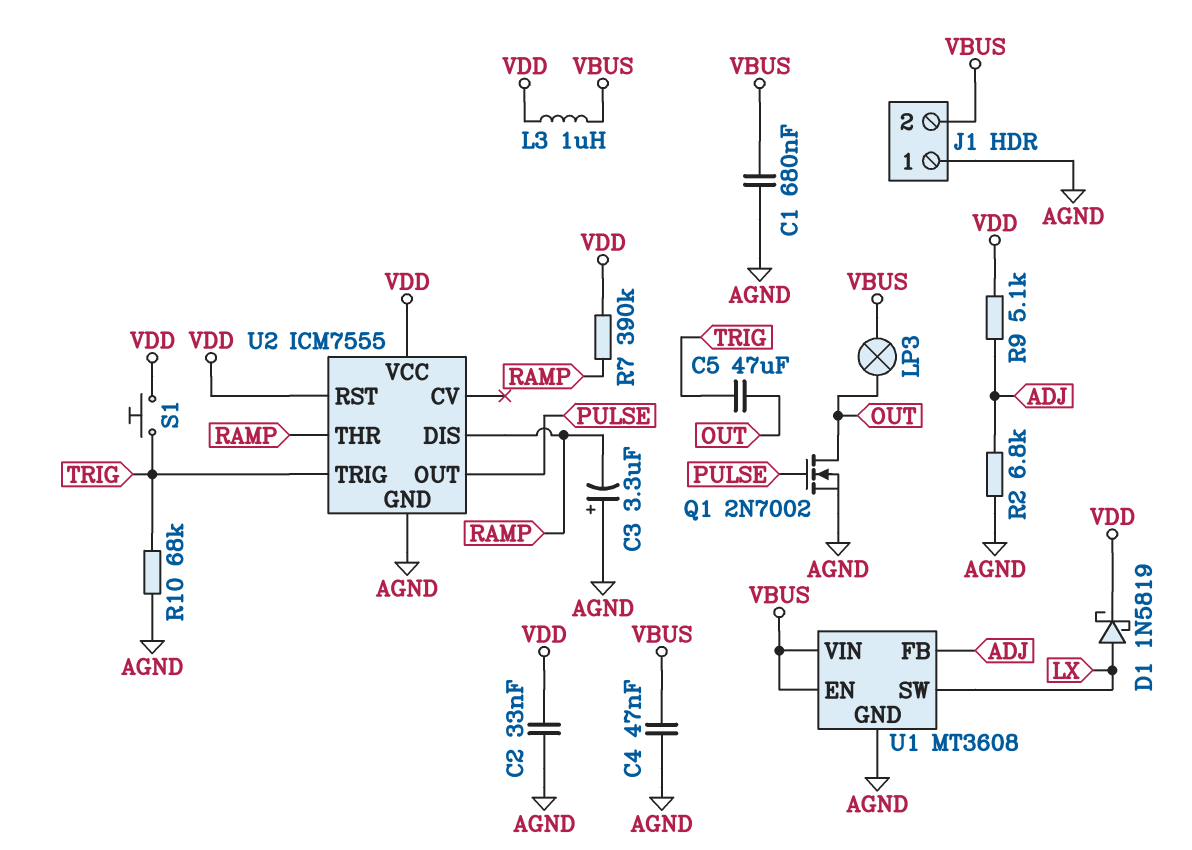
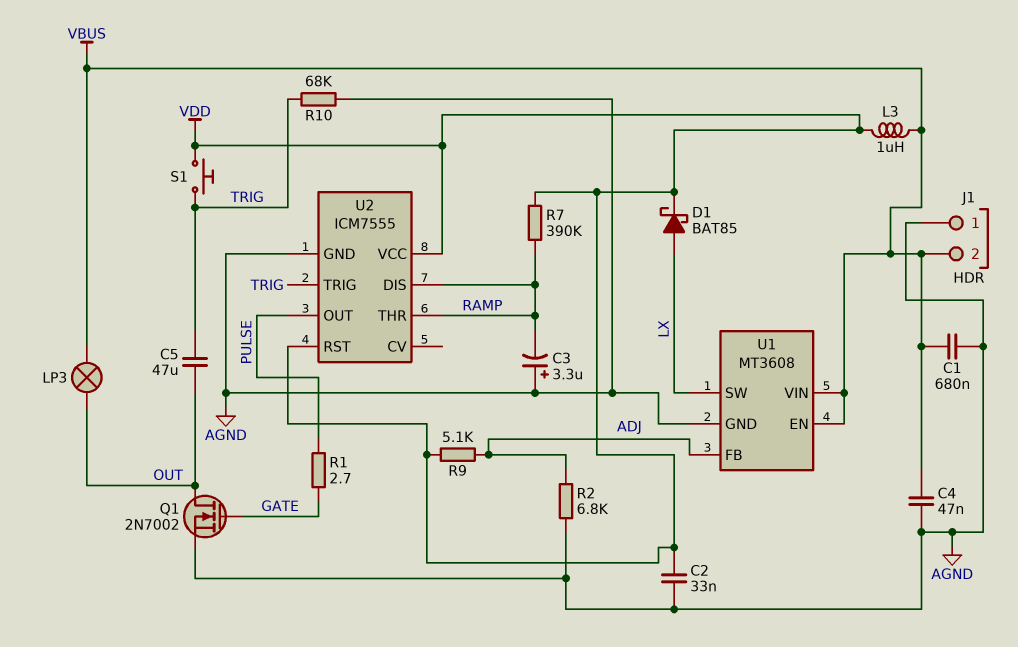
D1: schottky 1N5819 (A LX, K VDD) -> schottky BAT85 (A LX, K VDD)
Q1: NMOS 2N7002 (G PULSE, D OUT, S AGND) -> NMOS 2N7002 (G GATE, D OUT, S AGND)
R1: none -> 2.7 (GATE, PULSE)

